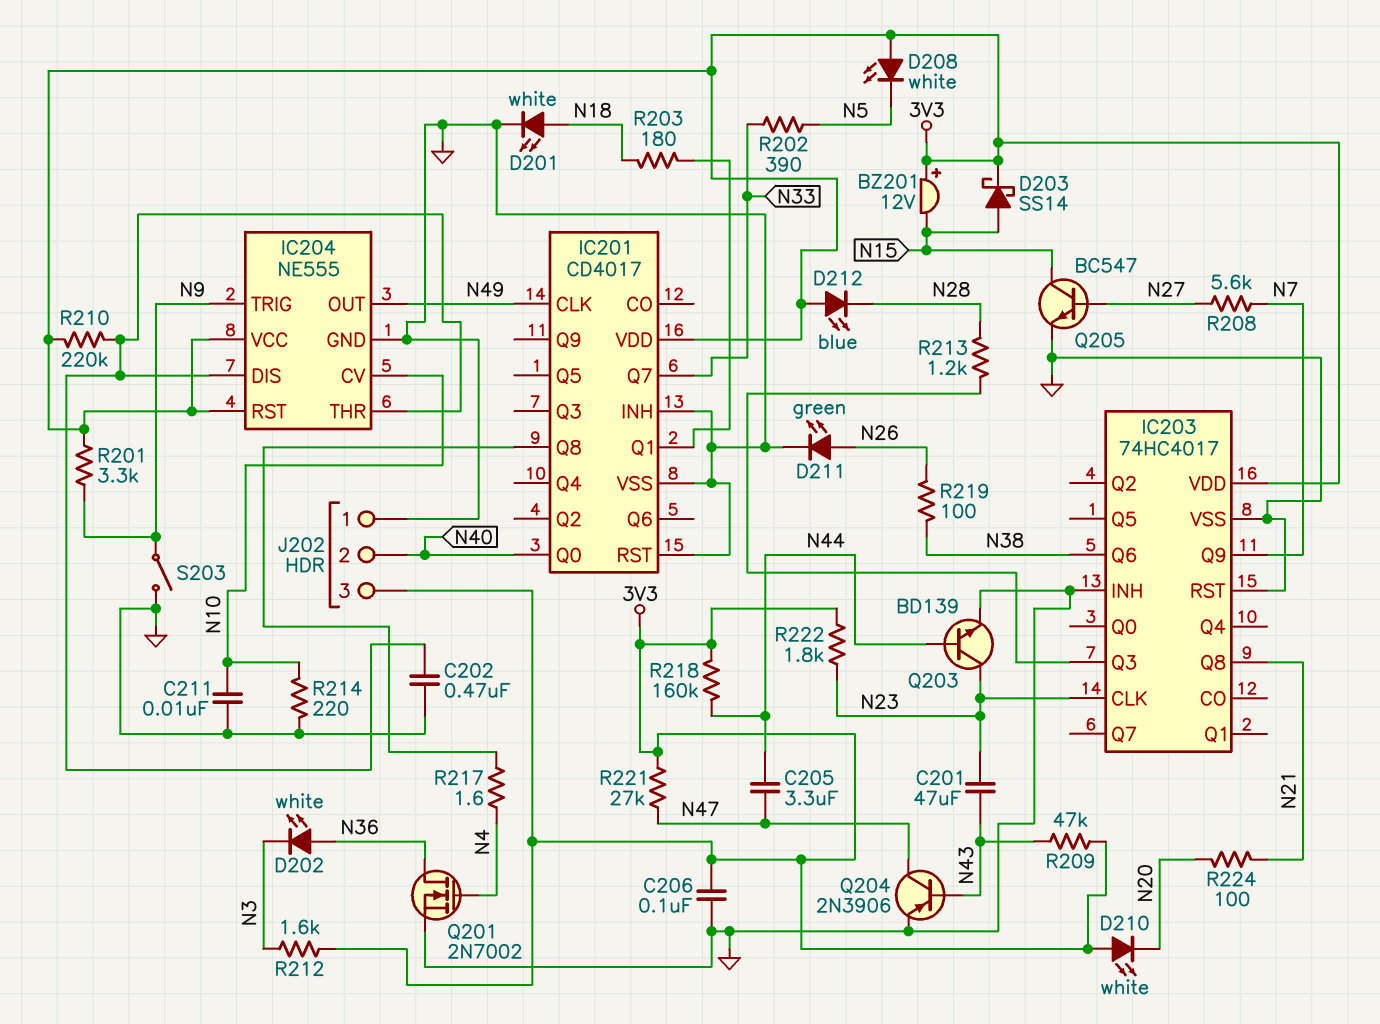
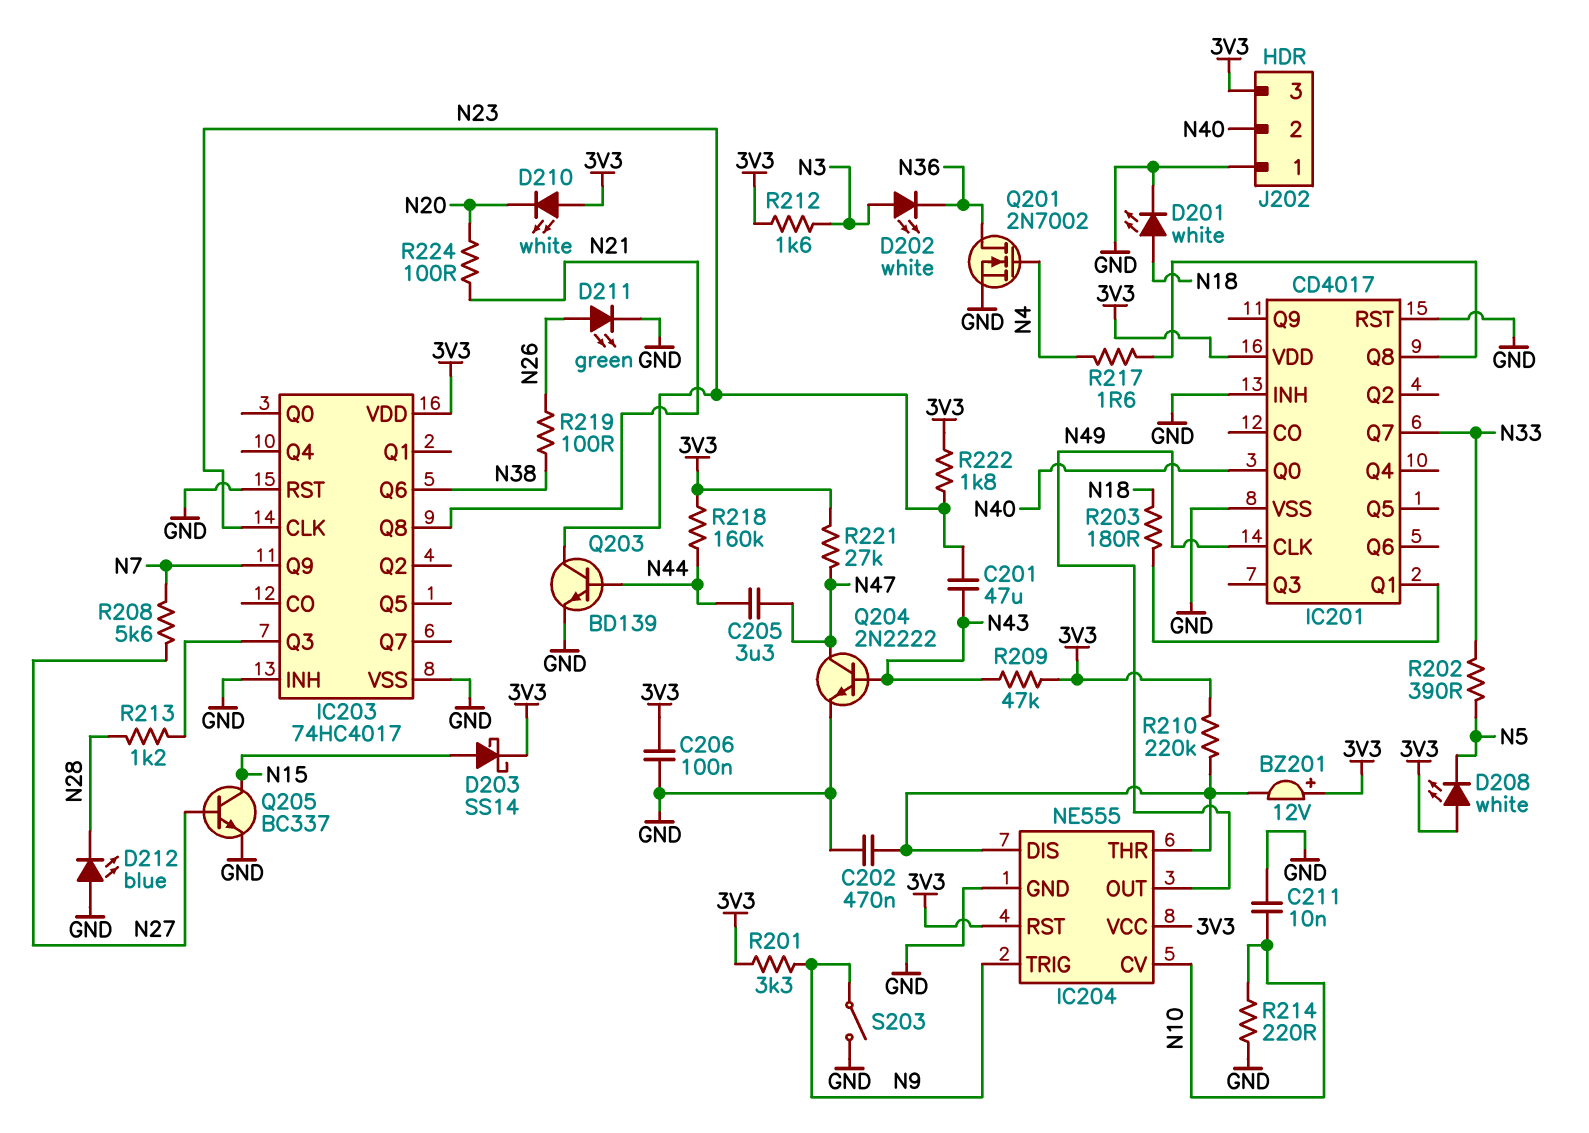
BZ201: buzzer 12V (plus 3V3, minus N15) -> buzzer 12V (plus 3V3, minus IC204/DIS)
D202: LED white (A N36, K N3) -> LED white (A N3, K N36)
D212: LED blue (A 3V3, K N28) -> LED blue (A GND, K N28)
Q204: PNP 2N3906 (B N43, C N47, E GND) -> NPN 2N2222 (B N43, C N47, E GND)
Q205: NPN BC547 (B N27, C N15, E GND) -> NPN BC337 (B N27, C N15, E GND)

